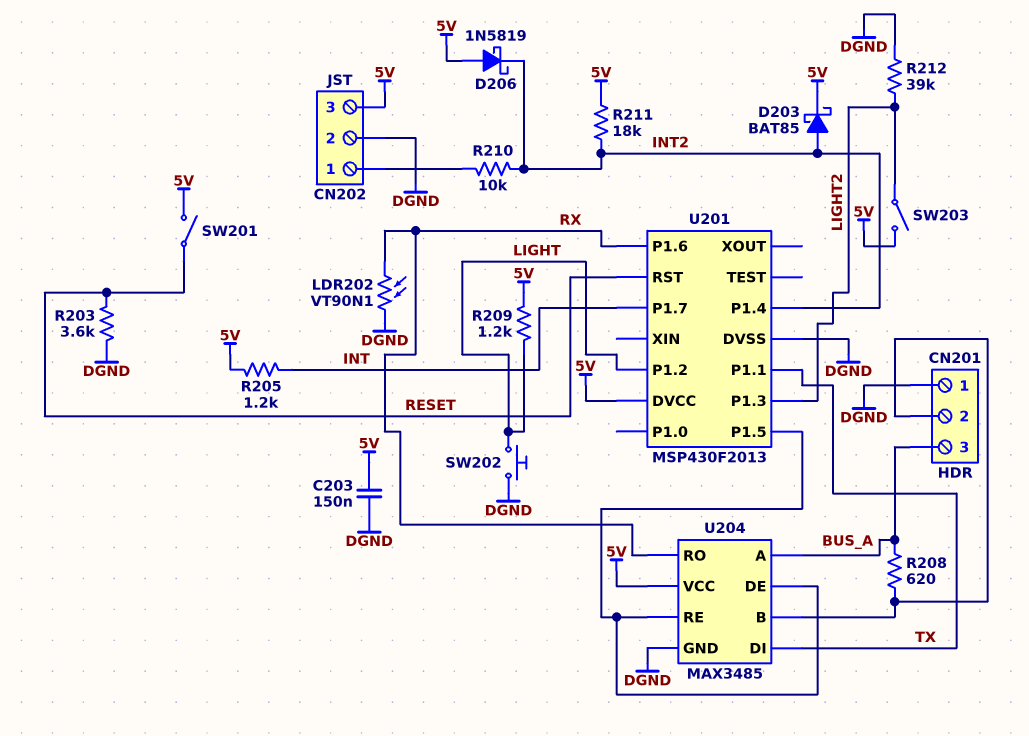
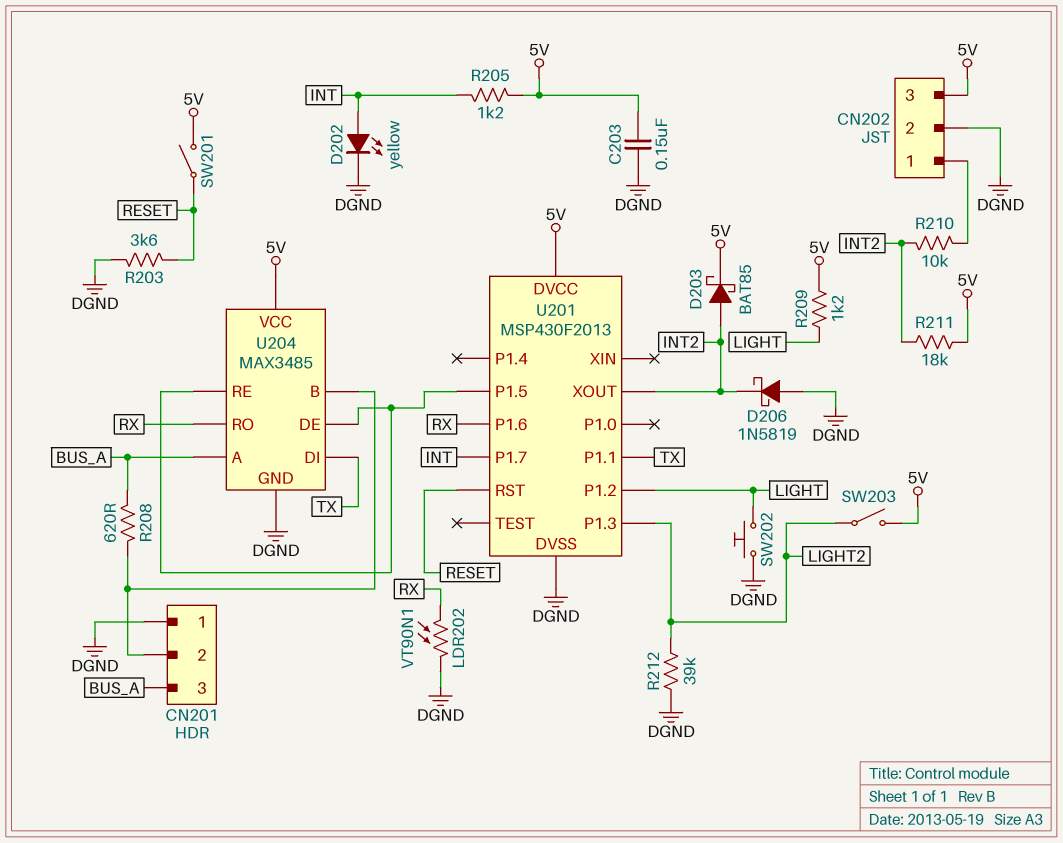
D202: none -> LED yellow (A INT, K DGND)
D206: schottky 1N5819 (A 5V, K INT2) -> schottky 1N5819 (A DGND, K INT2)
U201 pin P1.4: INT2 -> none
U201 pin XOUT: none -> INT2

